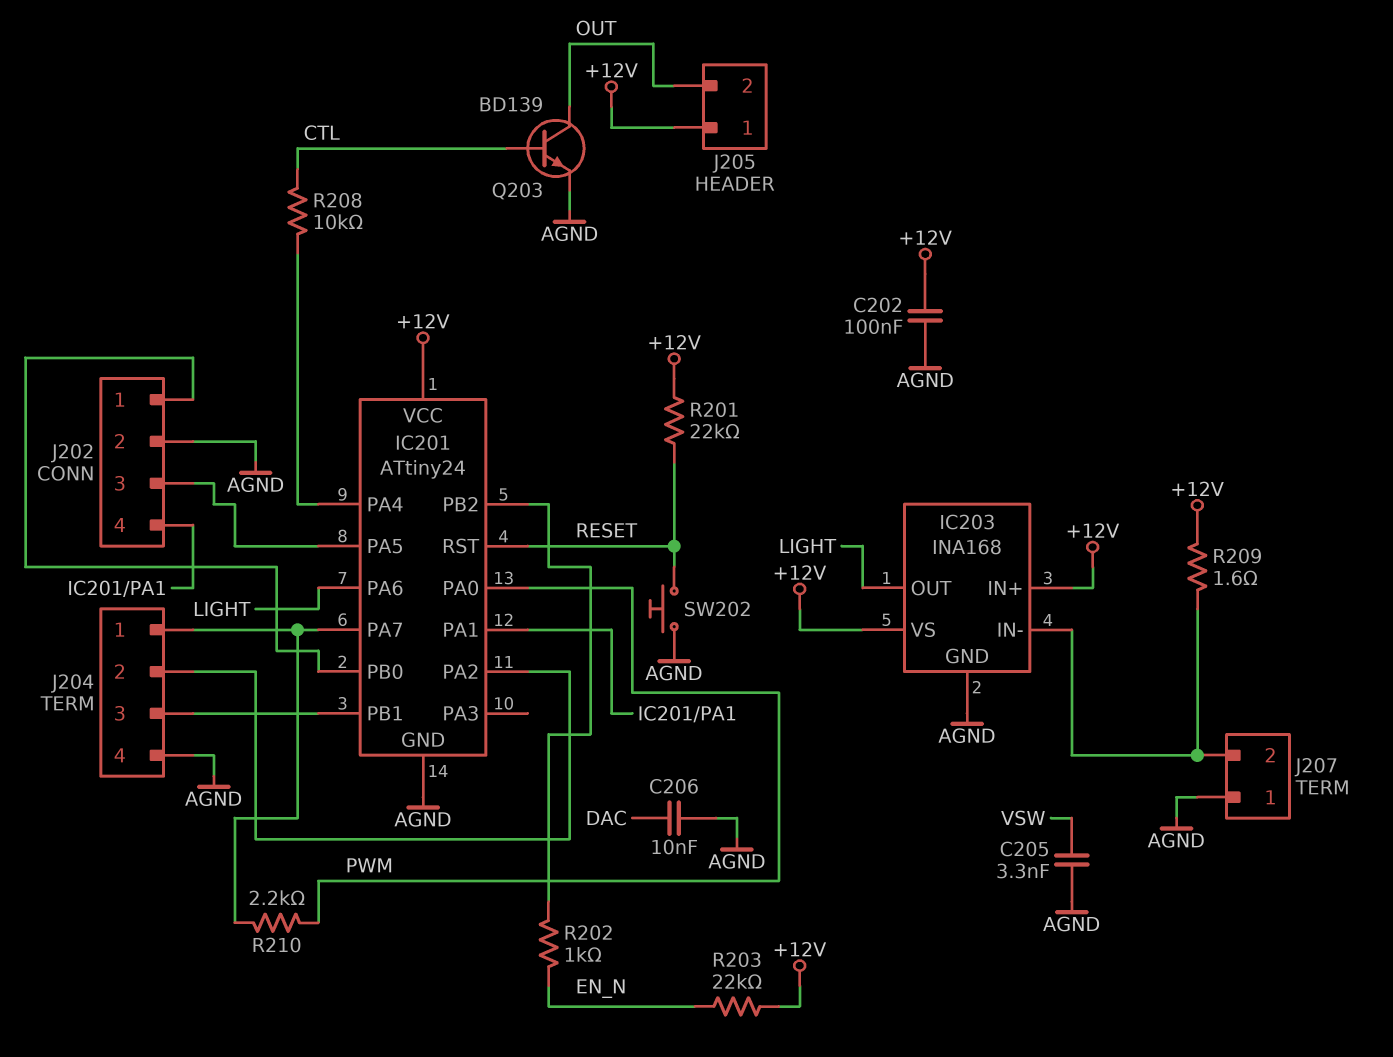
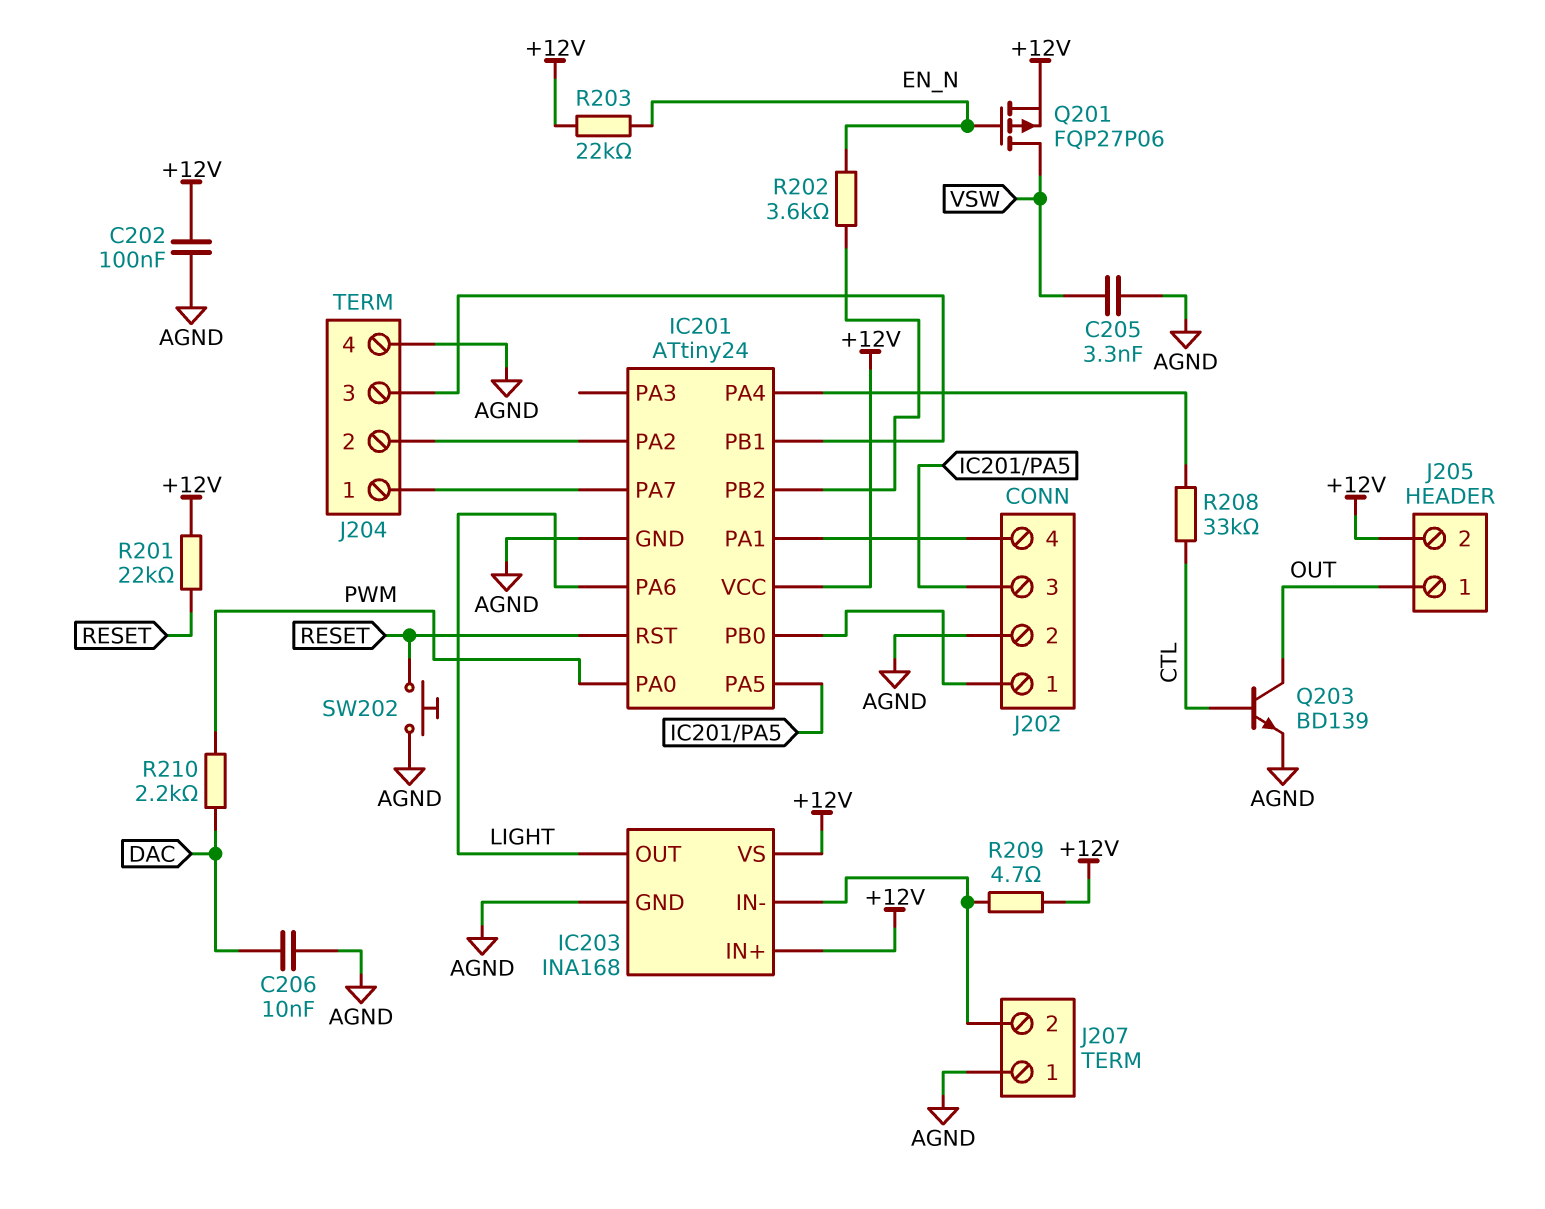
J205 pin 1: +12V -> OUT
J205 pin 2: OUT -> +12V
Q201: none -> PMOS FQP27P06 (G EN_N, D VSW, S +12V)
R202: 1k (EN_N, IC201/PB2) -> 3.6k (EN_N, IC201/PB2)
R208: 10k (CTL, IC201/PA4) -> 33k (CTL, IC201/PA4)
R209: 1.6 (+12V, IC203/IN-) -> 4.7 (+12V, IC203/IN-)
R210: 2.2k (IC201/PA7, PWM) -> 2.2k (DAC, PWM)

